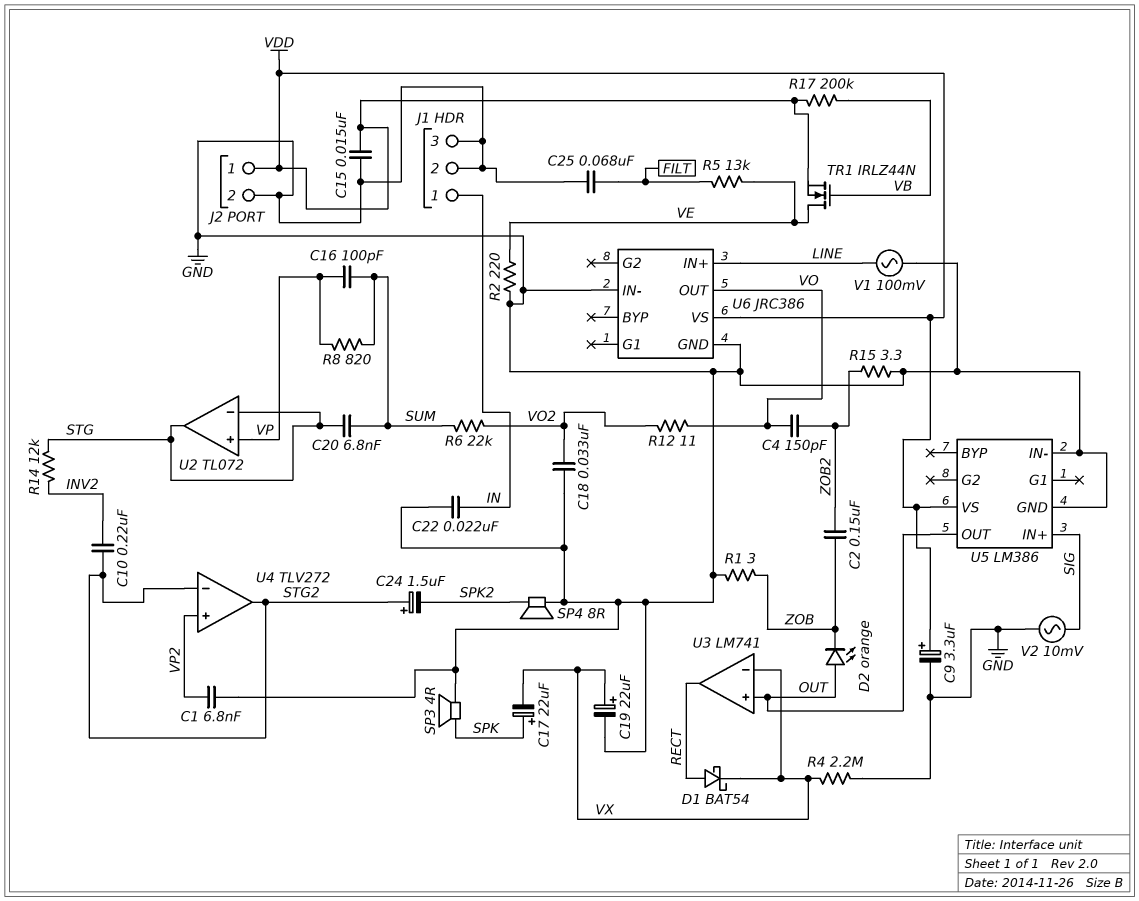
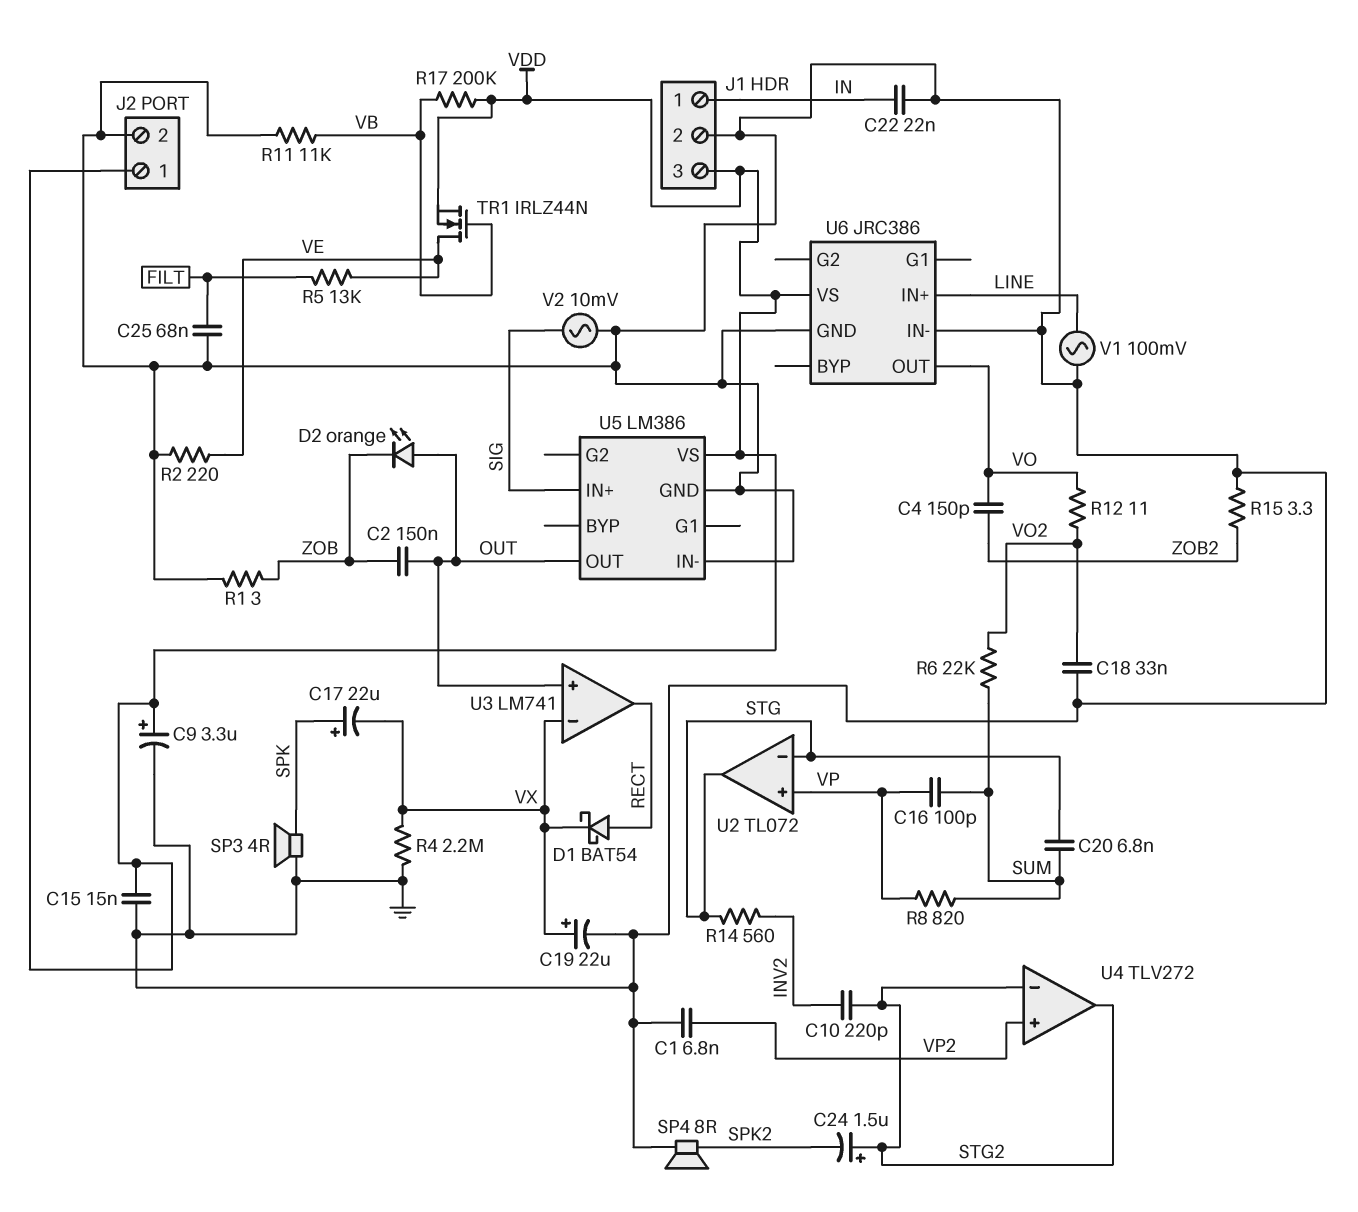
C2: 150nF (ZOB, ZOB2) -> 150nF (OUT, ZOB)
C10: 220nF (INV2, STG2) -> 220pF (INV2, STG2)
J1 pin 3: GND -> VDD
R11: none -> 11k (GND, VB)
R14: 12k (INV2, STG) -> 560 (INV2, STG)

